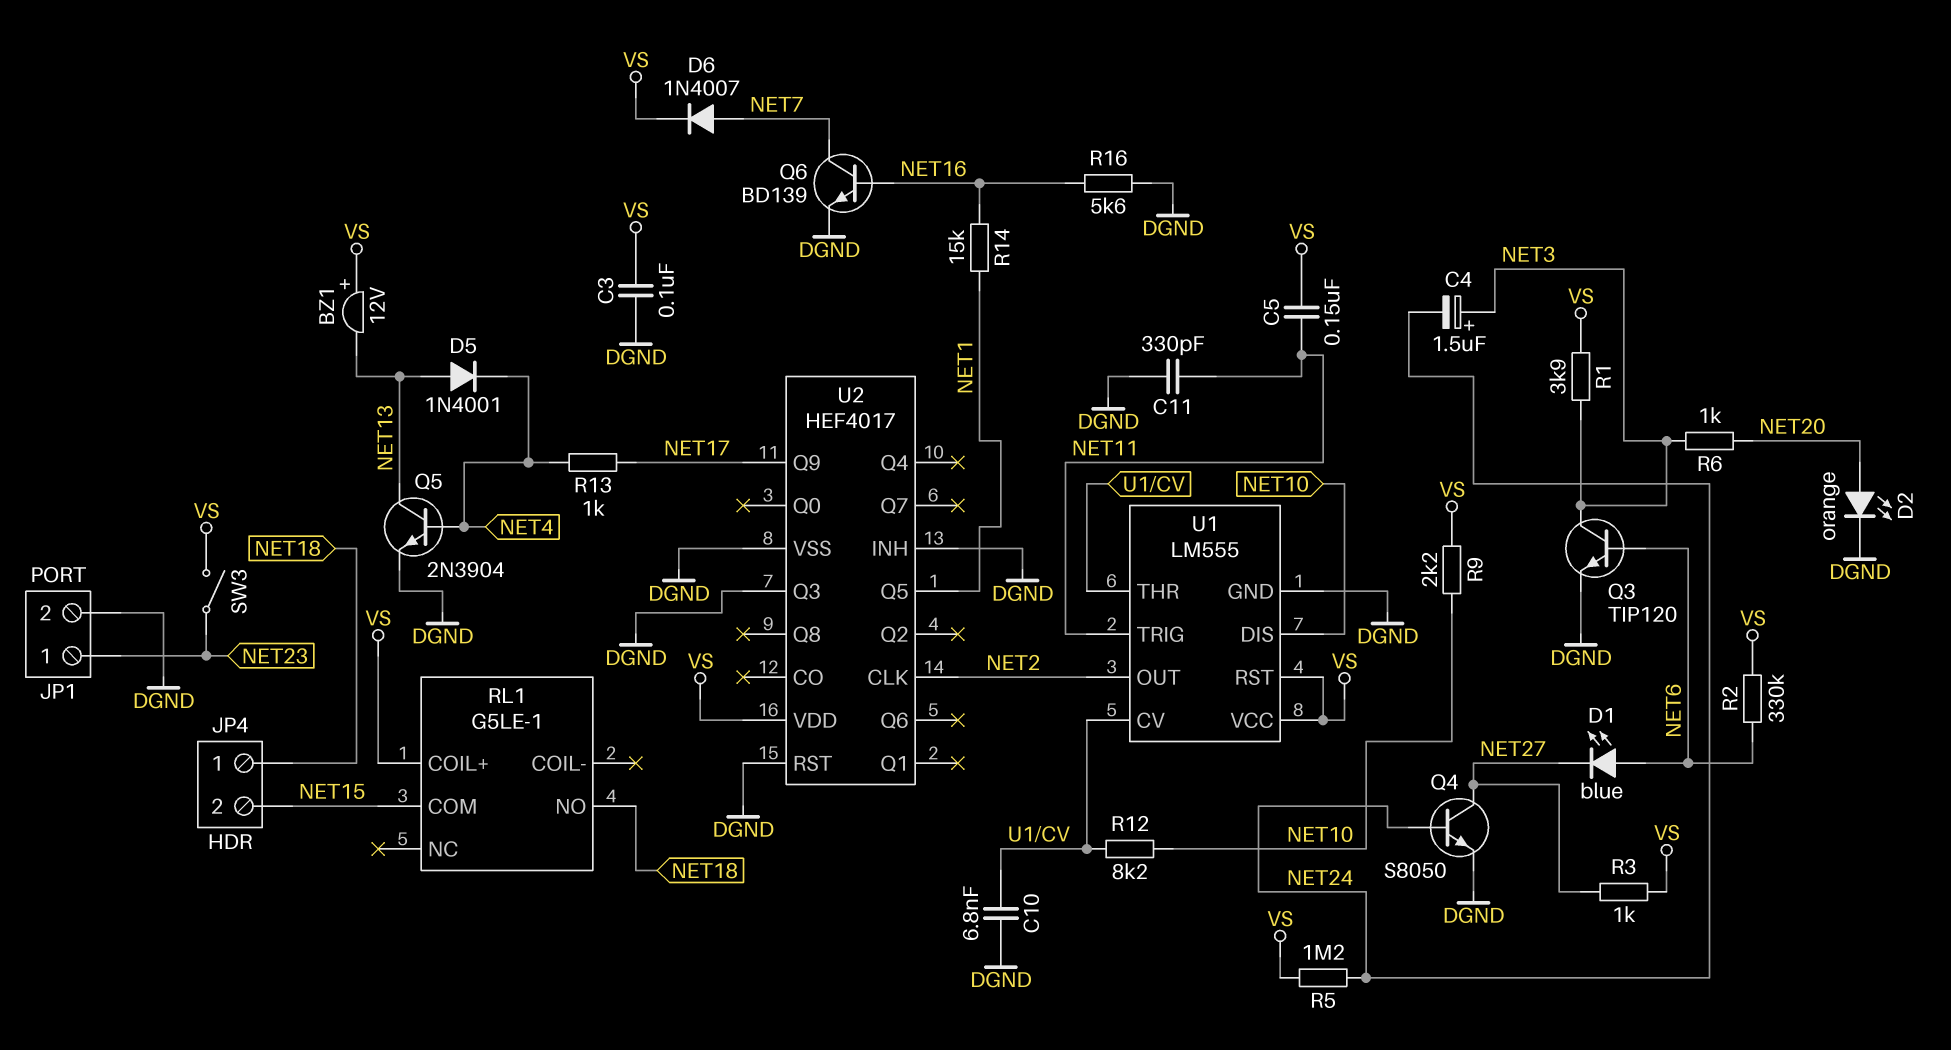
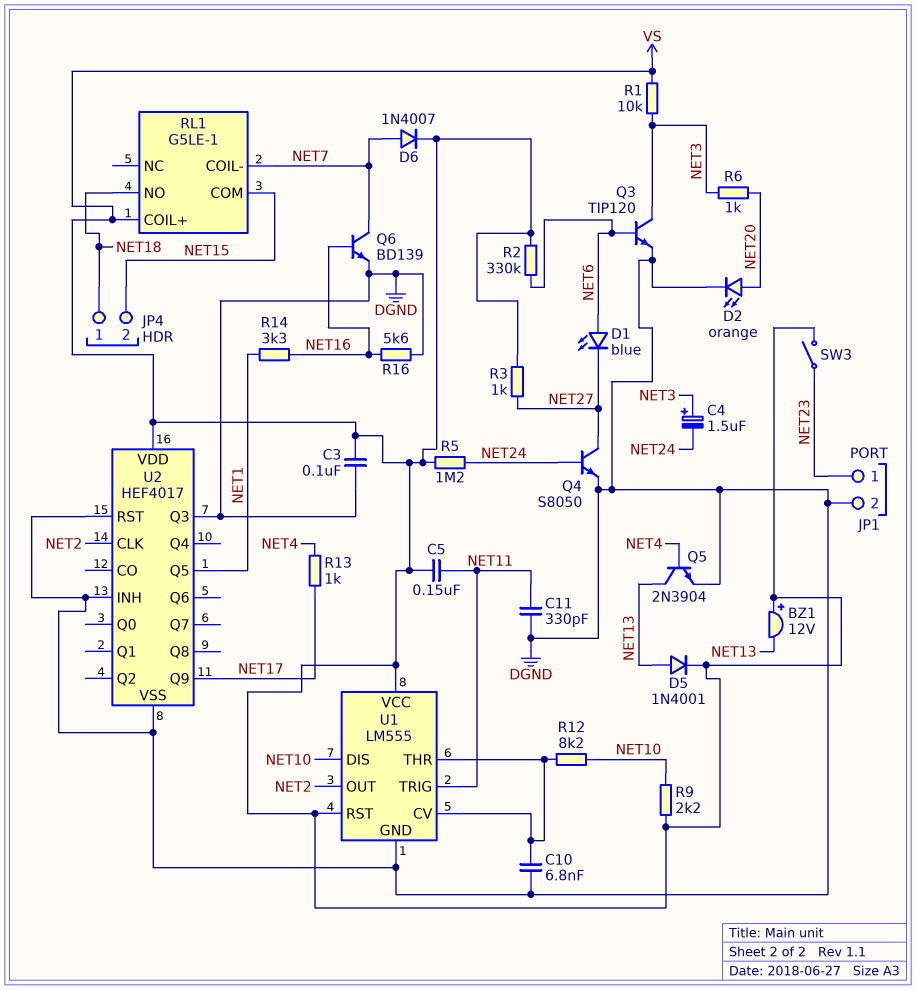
D5: diode 1N4001 (A NET13, K NET4) -> diode 1N4001 (A NET13, K VS)
R1: 3.9k (NET3, VS) -> 10k (NET3, VS)
R14: 15k (NET1, NET16) -> 3.3k (NET1, NET16)
RL1 pin COIL-: none -> NET7

